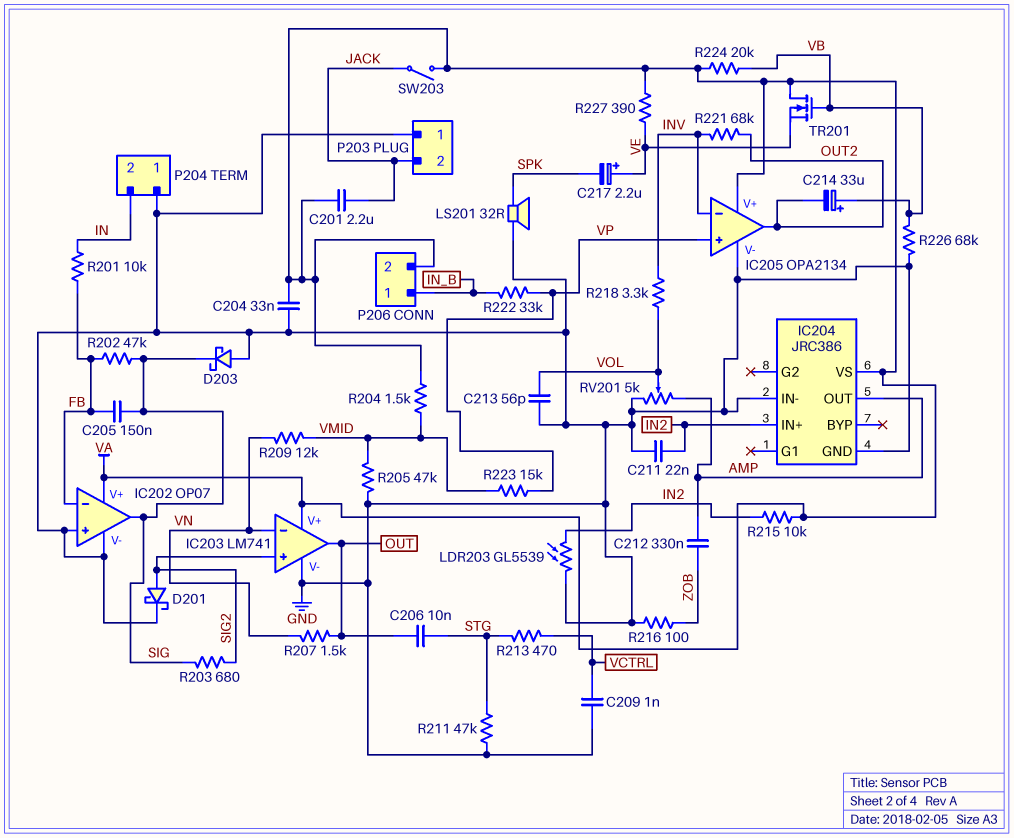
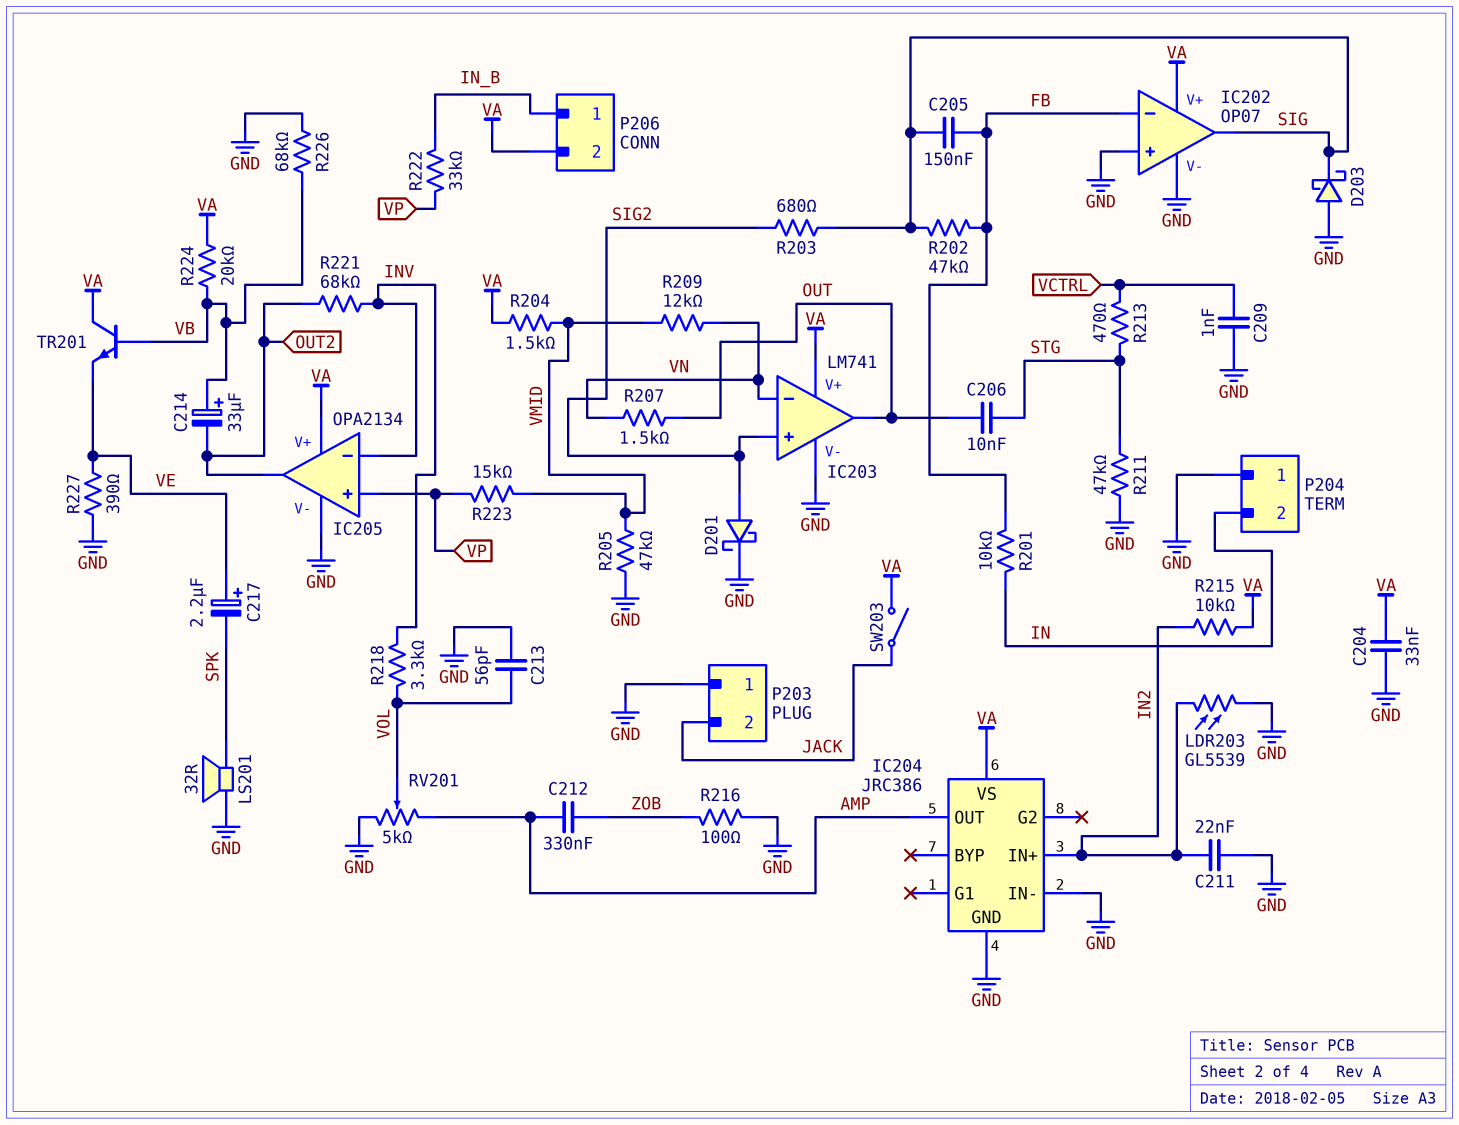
C201: 2.2uF (JACK, VA) -> none
R227: 390 (VA, VE) -> 390 (GND, VE)
TR201: NMOS (G VB, D VA, S VE) -> NPN (B VB, C VA, E VE)

